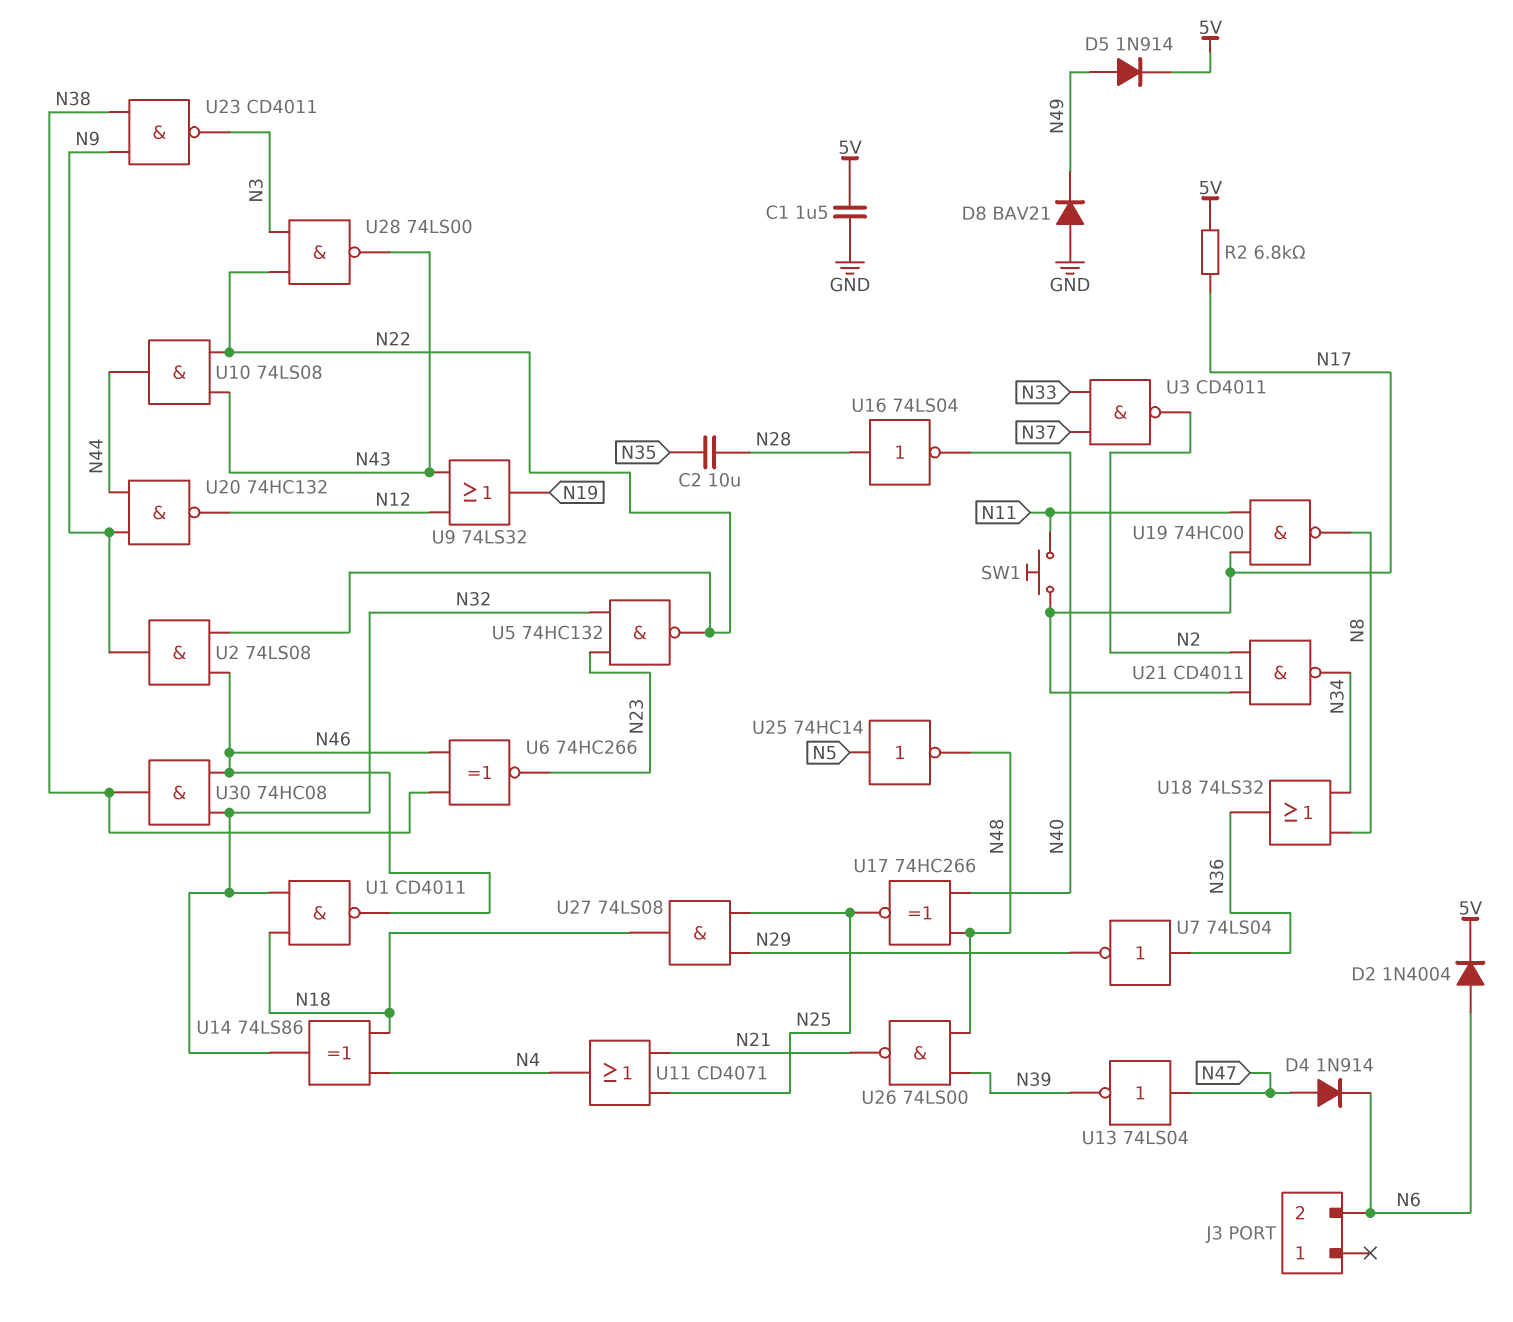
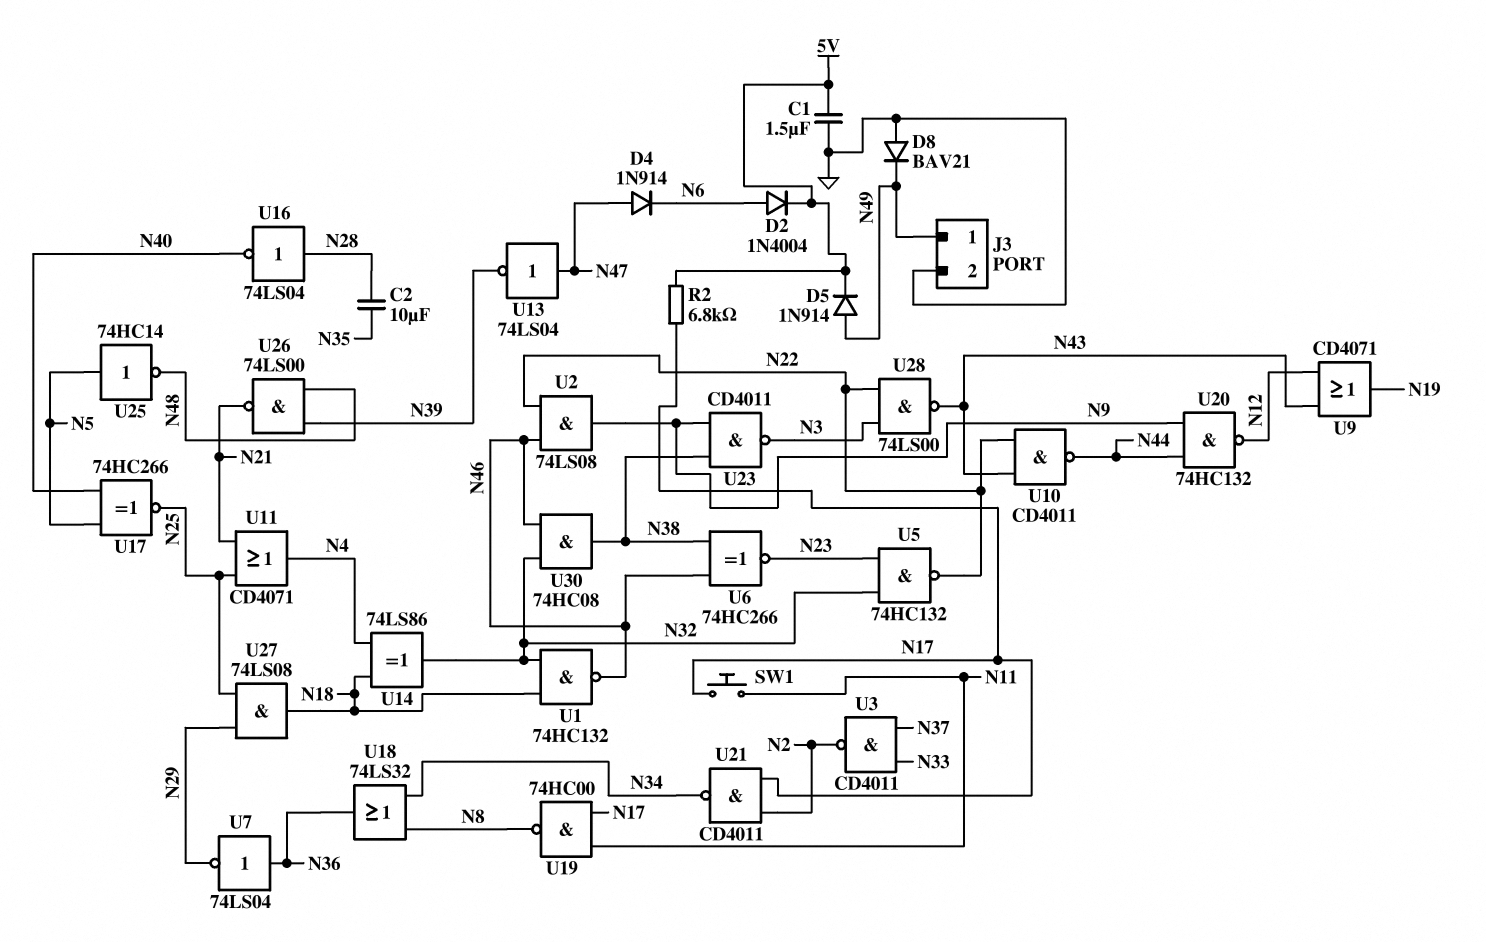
J3 pin 1: none -> N49
J3 pin 2: N6 -> GND
U1: NAND CD4011 (in N18, in N32, out N46) -> NAND 74HC132 (in N18, in N32, out N46)
U9: OR 74LS32 (in N12, in N43, out N19) -> OR CD4071 (in N12, in N43, out N19)
U10: AND 74LS08 (in N22, in N43, out N44) -> NAND CD4011 (in N22, in N43, out N44)
U17: XNOR 74HC266 (in N40, in N48, out N25) -> XNOR 74HC266 (in N5, in N40, out N25)

